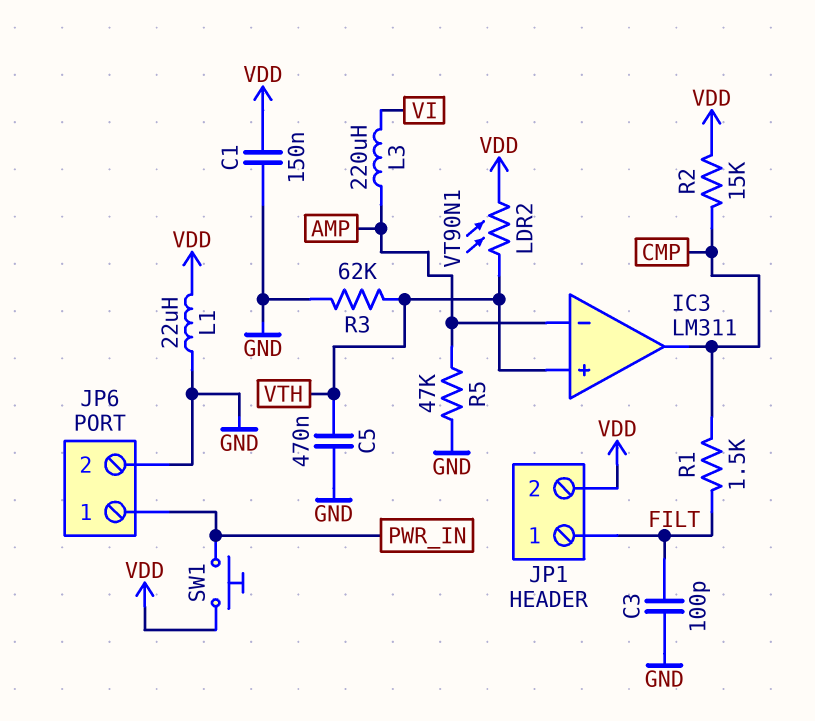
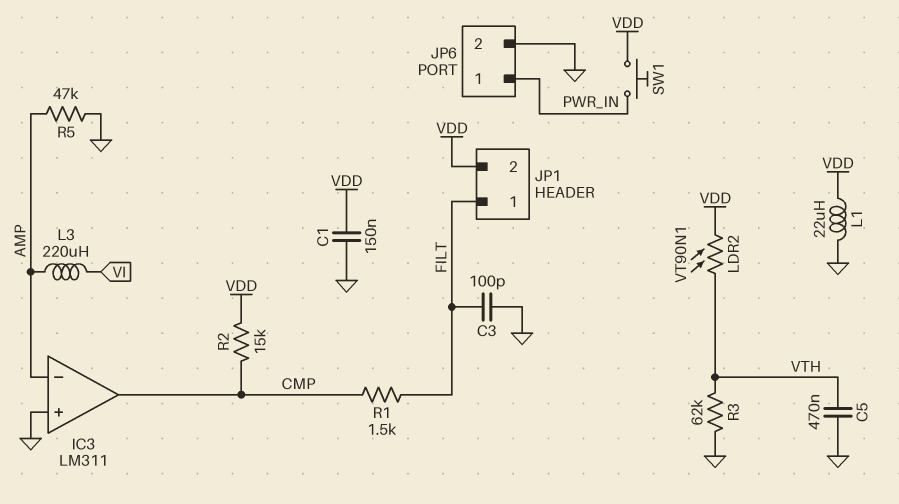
IC3 pin in+: VTH -> GND

